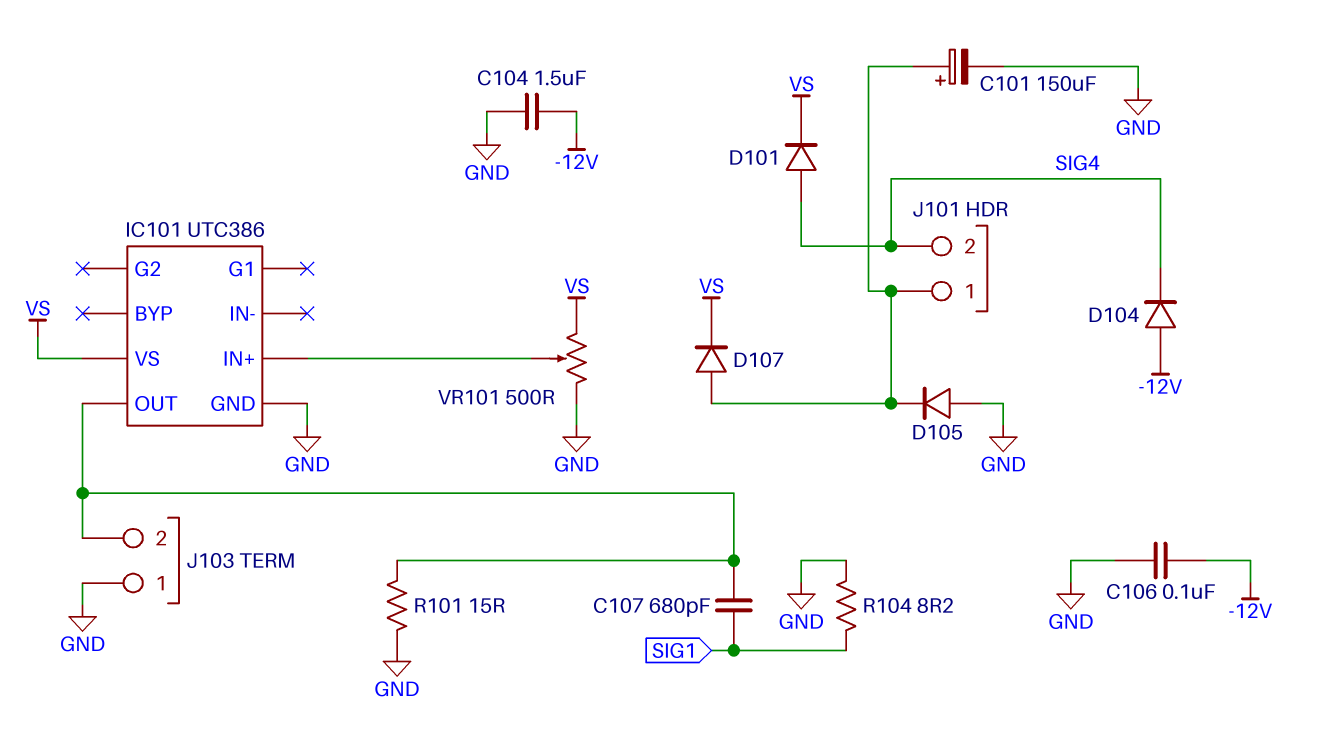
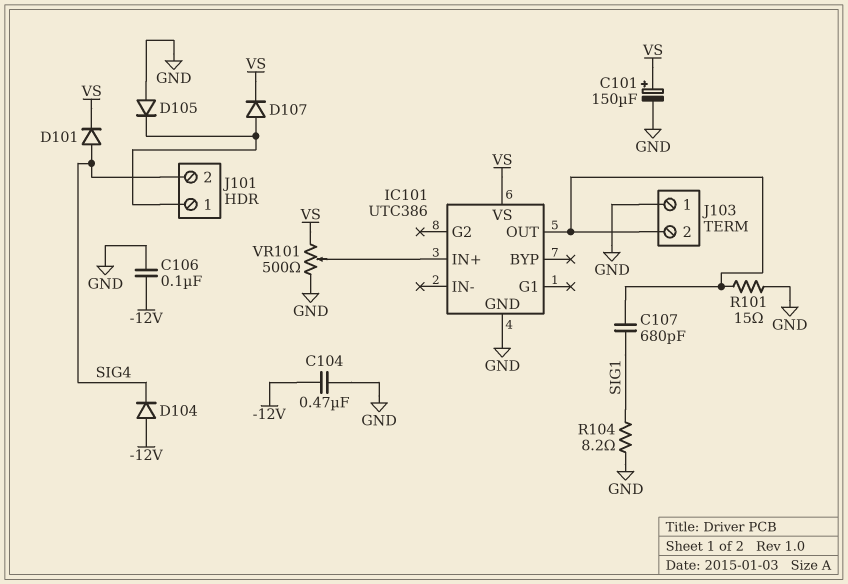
C101: 150uF (plus J101/1, minus GND) -> 150uF (plus VS, minus GND)
C104: 1.5uF (-12V, GND) -> 470nF (-12V, GND)

